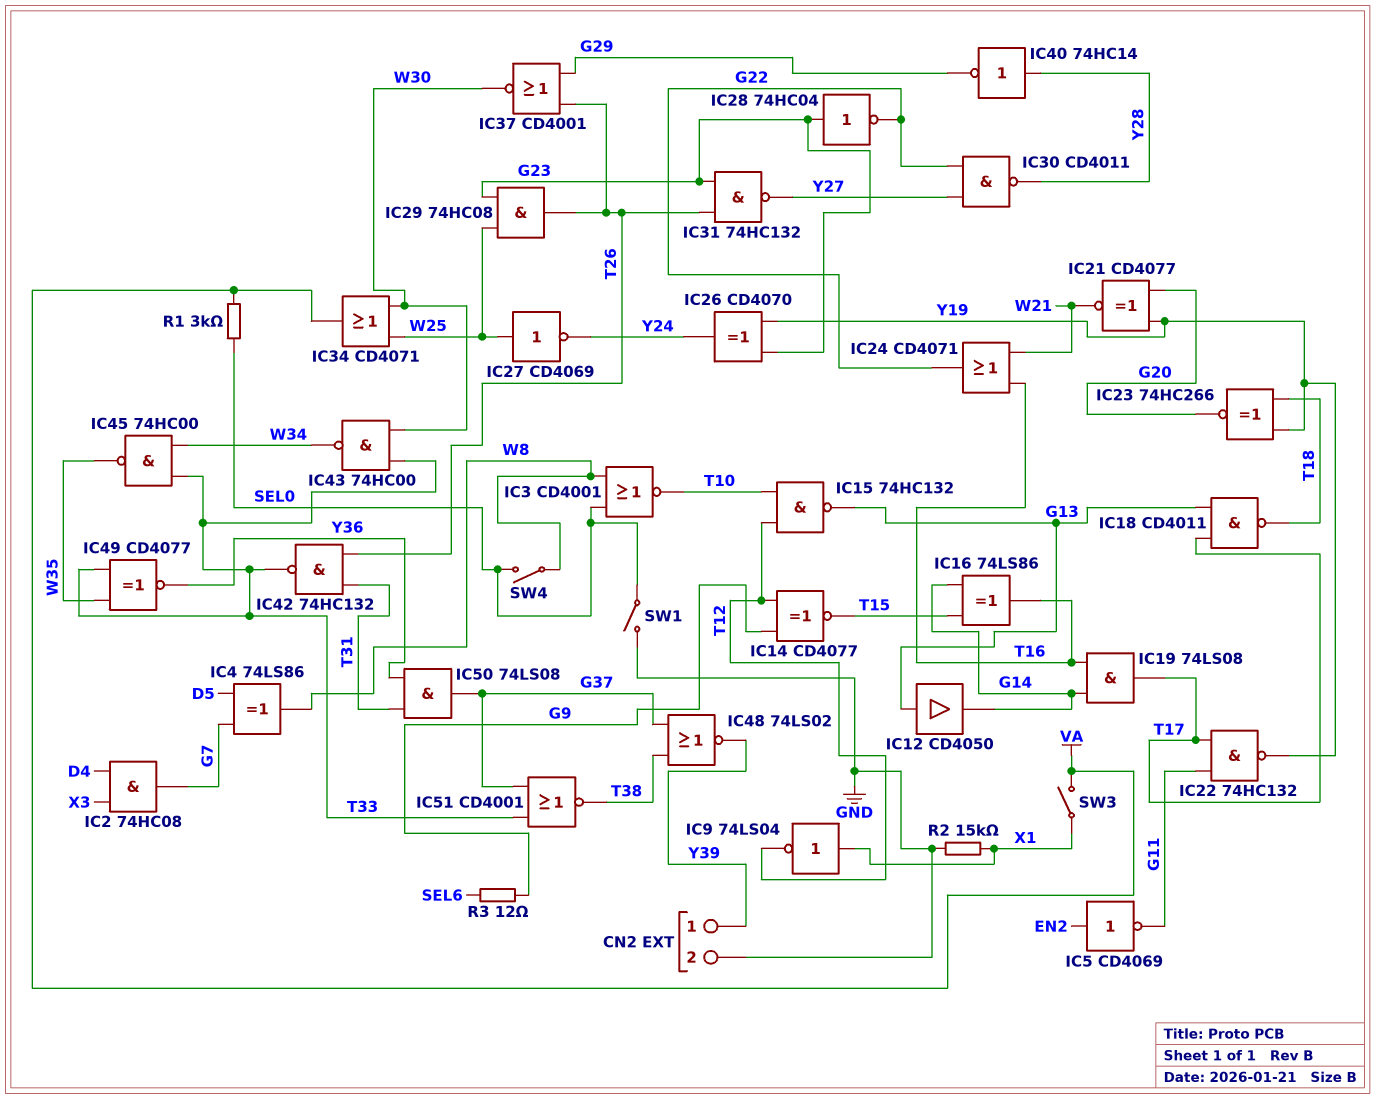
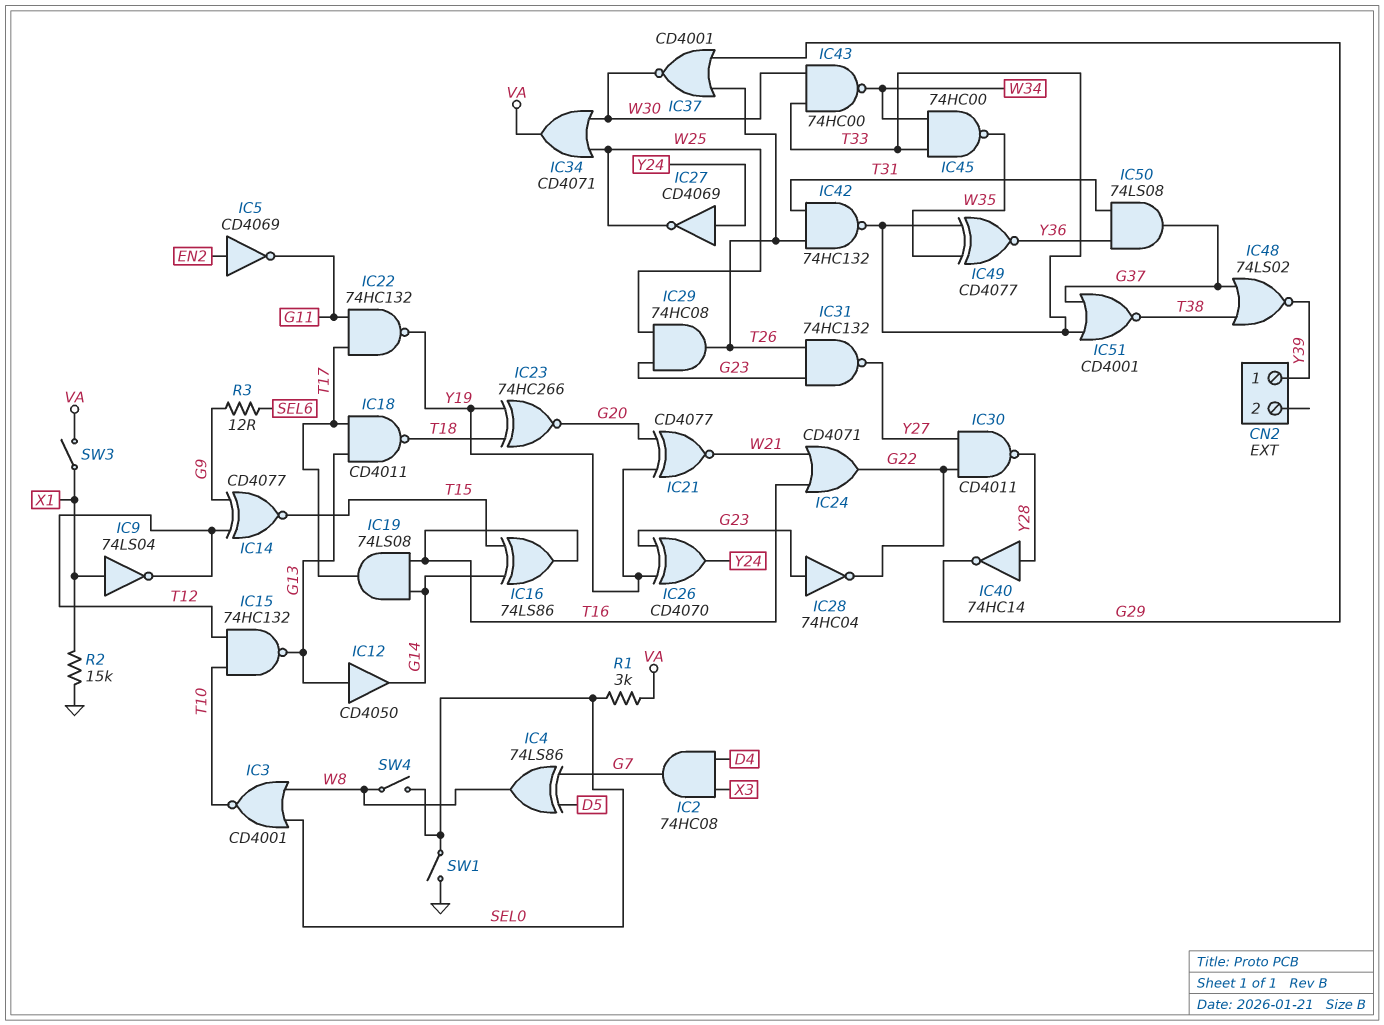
CN2 pin 2: GND -> none
IC27: NOT CD4069 (in W25, out Y24) -> NOT CD4069 (in Y24, out W25)

